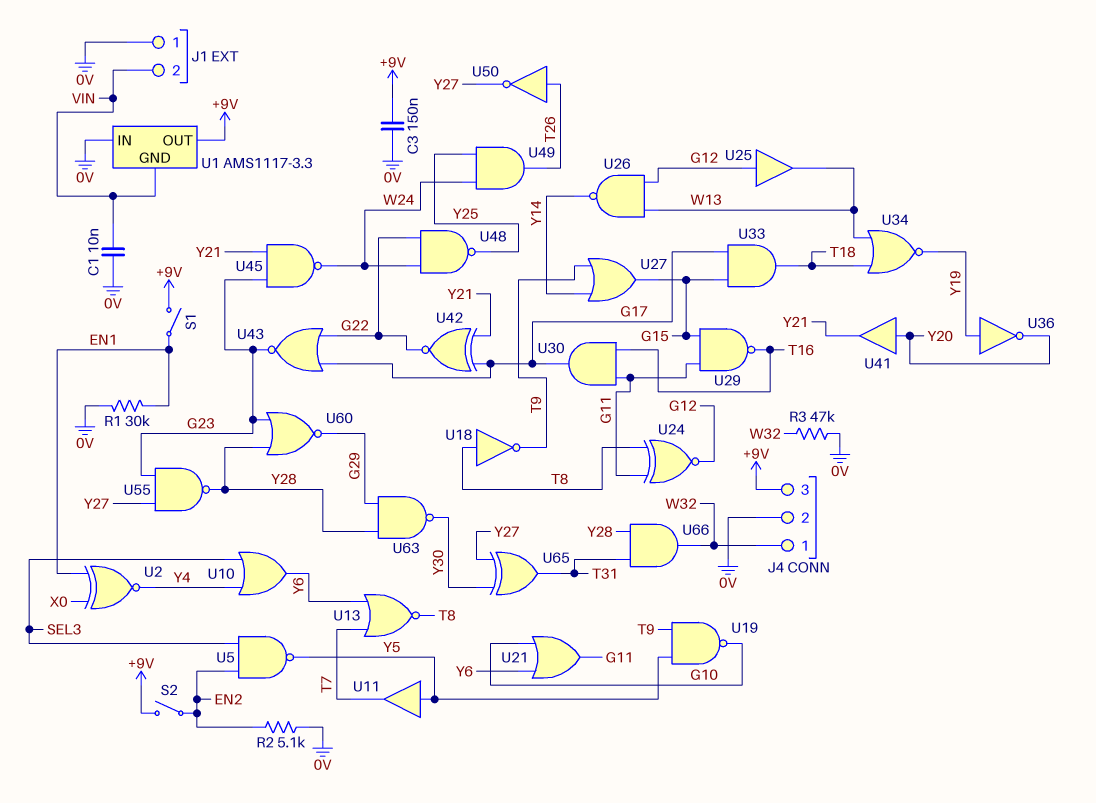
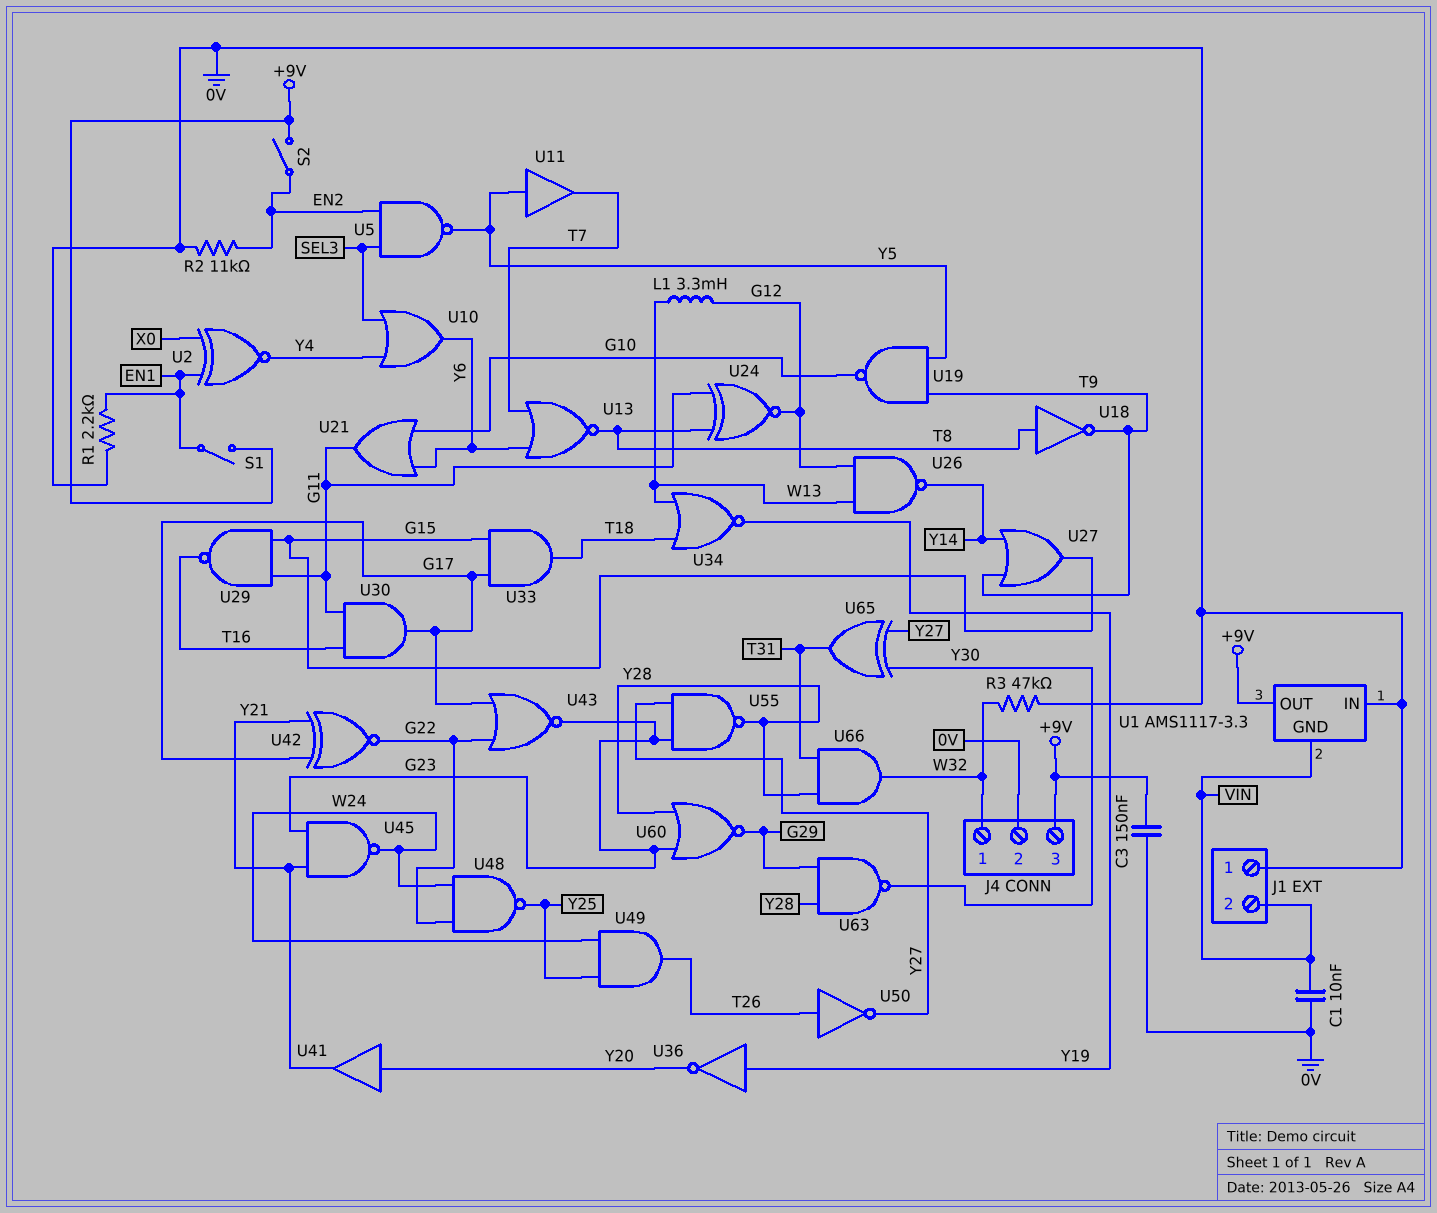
L1: none -> 3.3mH (G12, W13)
R1: 30k (0V, EN1) -> 2.2k (0V, EN1)
R2: 5.1k (0V, EN2) -> 11k (0V, EN2)
U25: buffer (in G12, out W13) -> none

